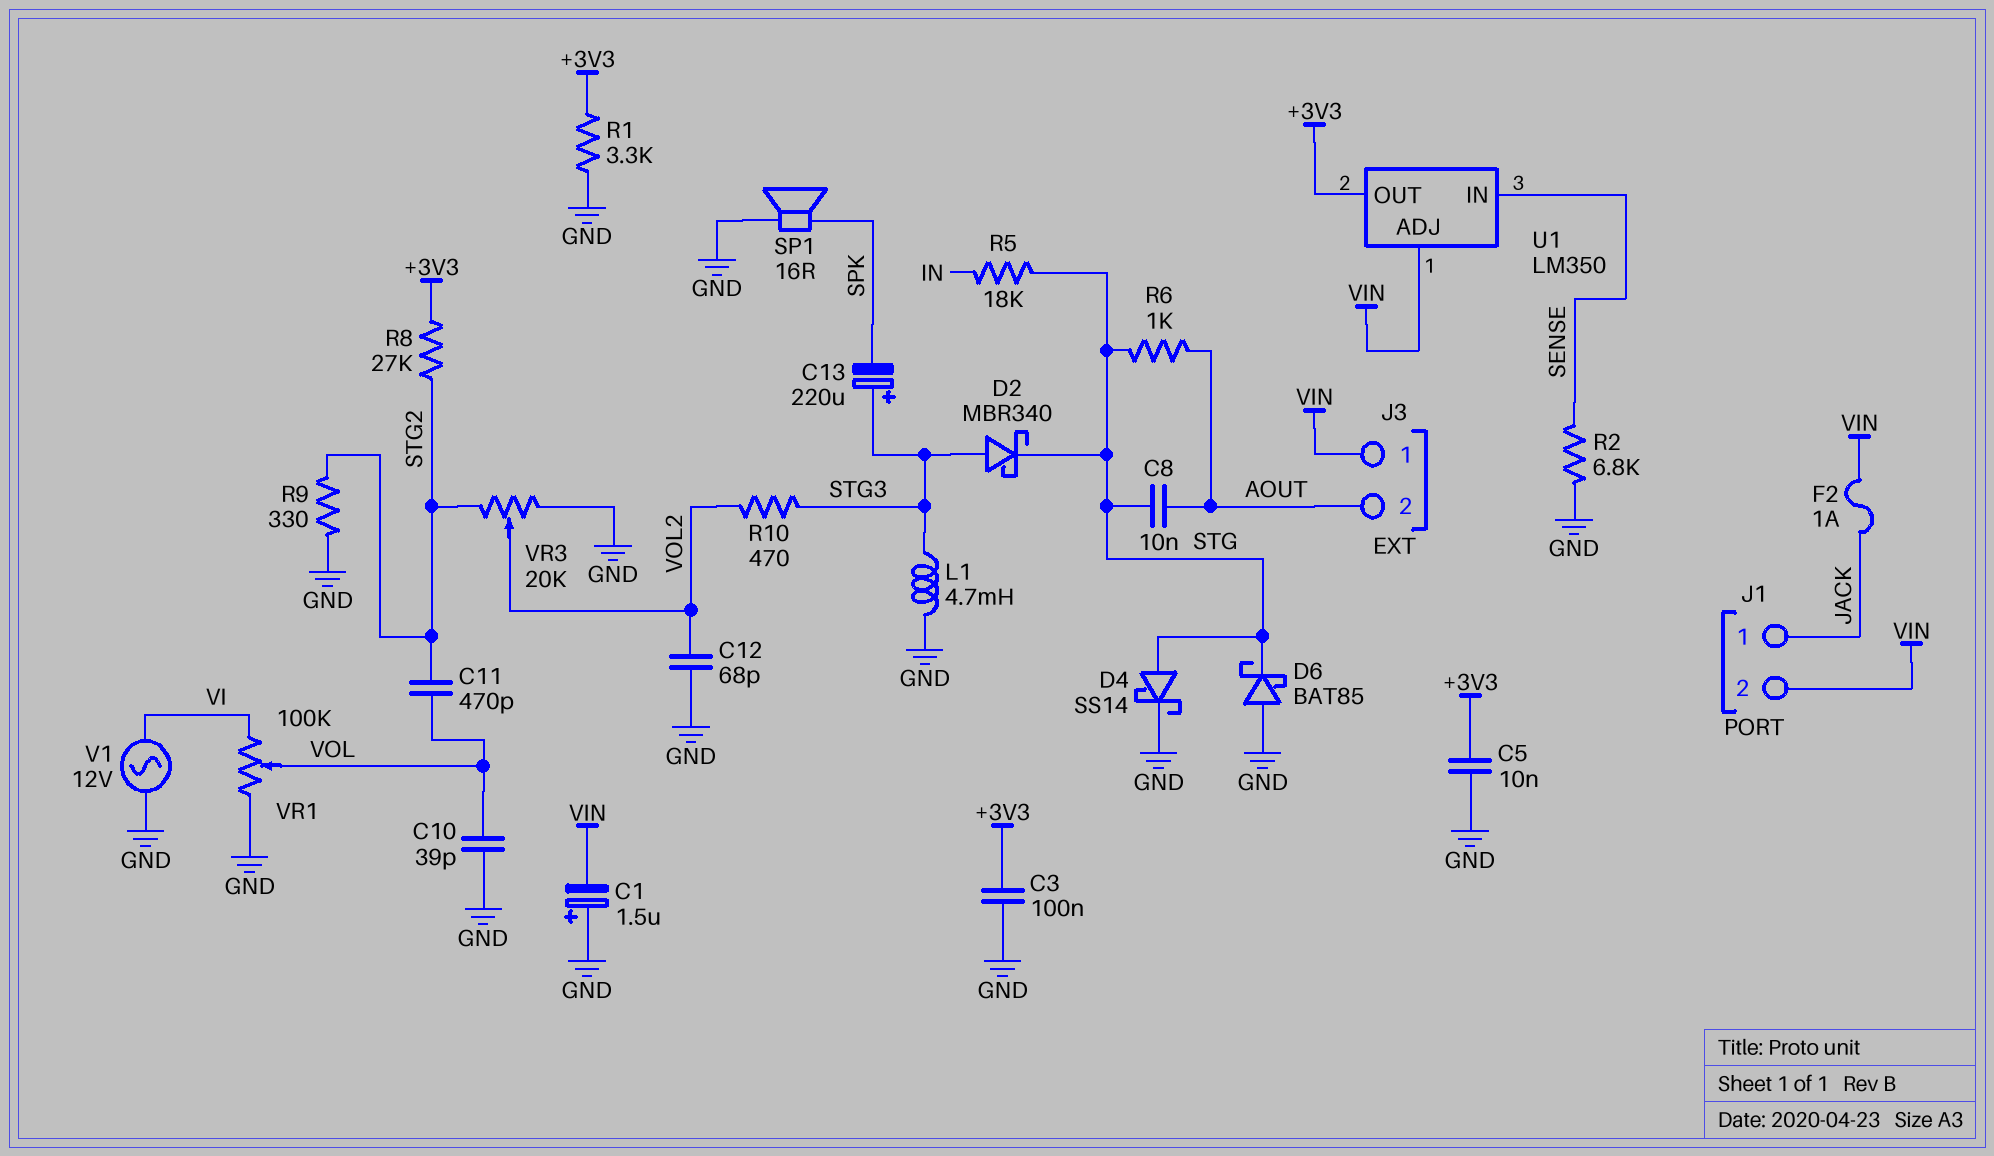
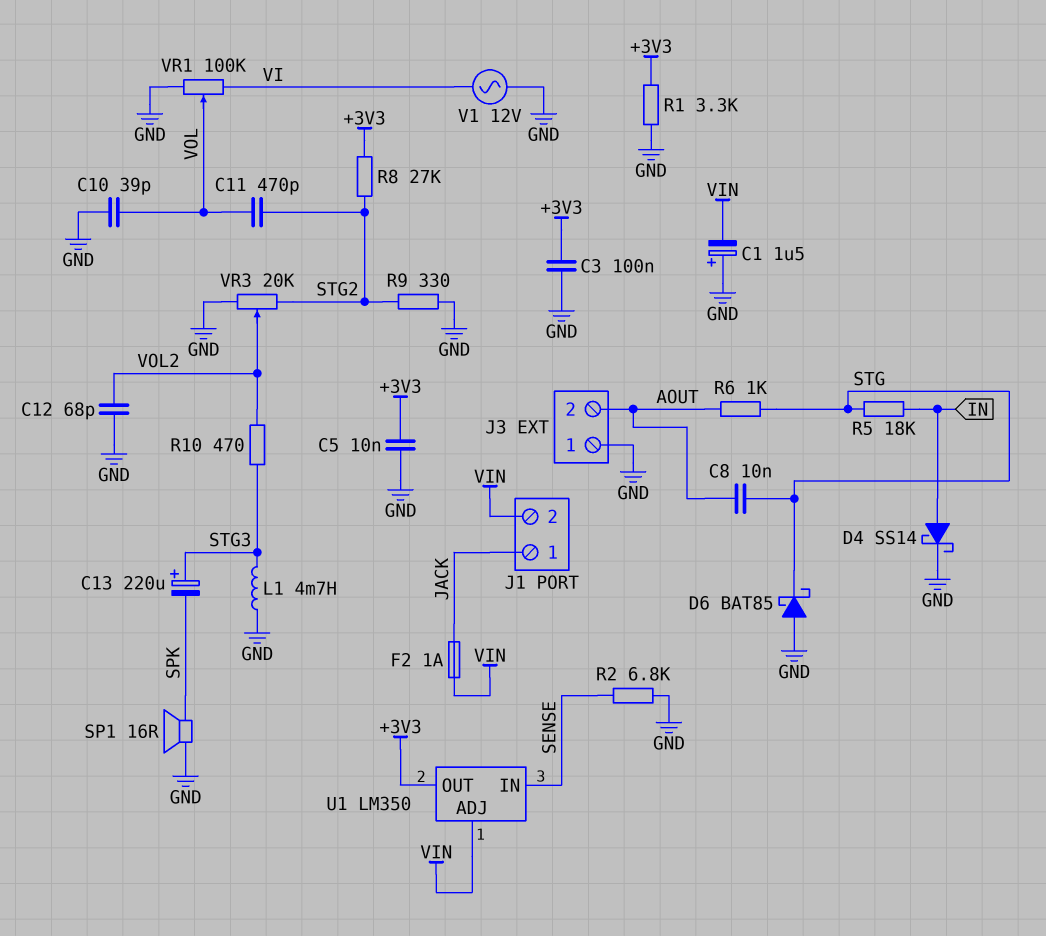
D2: schottky MBR340 (A STG3, K STG) -> none
D4: schottky SS14 (A STG, K GND) -> schottky SS14 (A IN, K GND)
J3 pin 1: VIN -> GND

